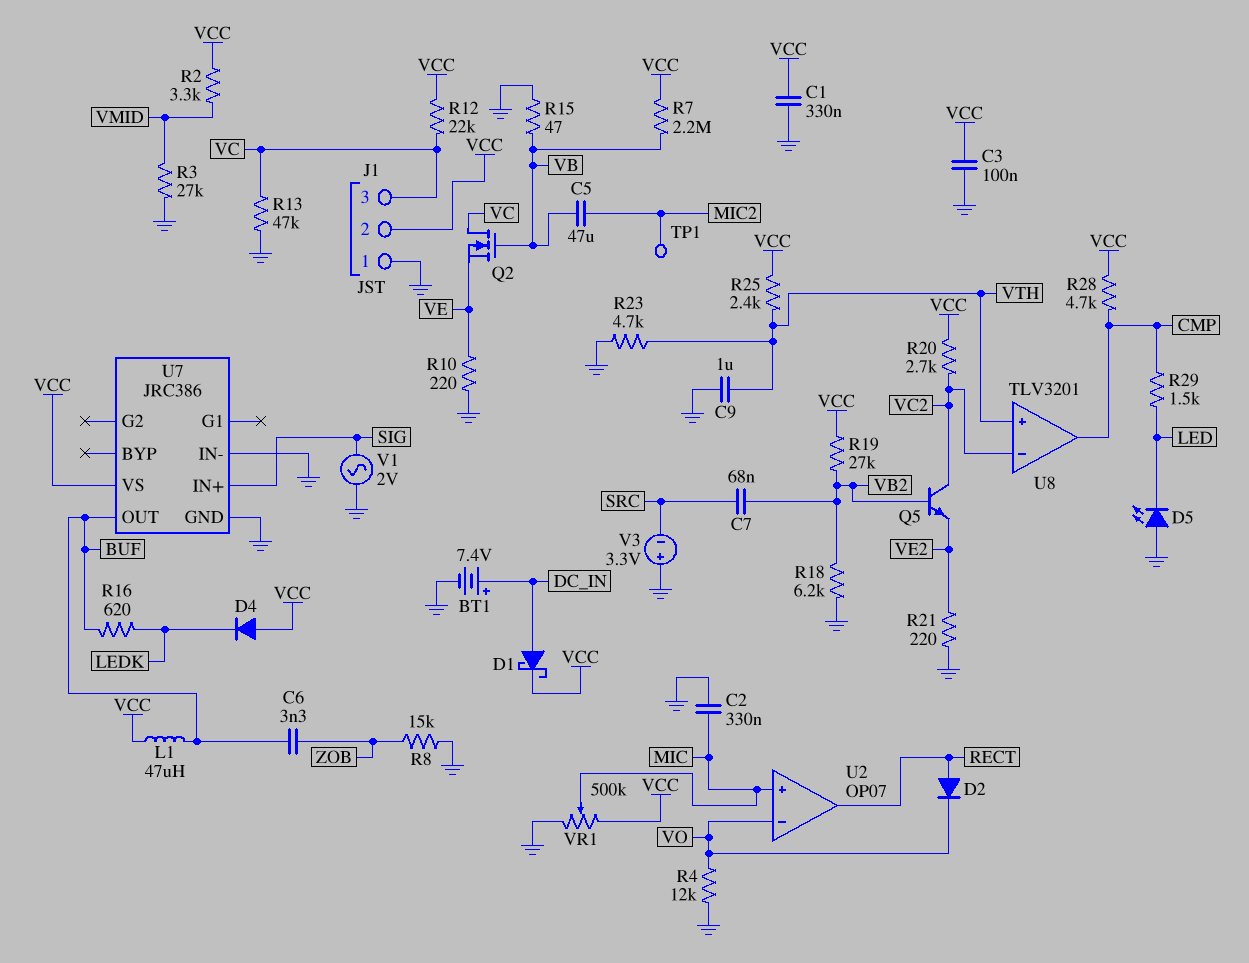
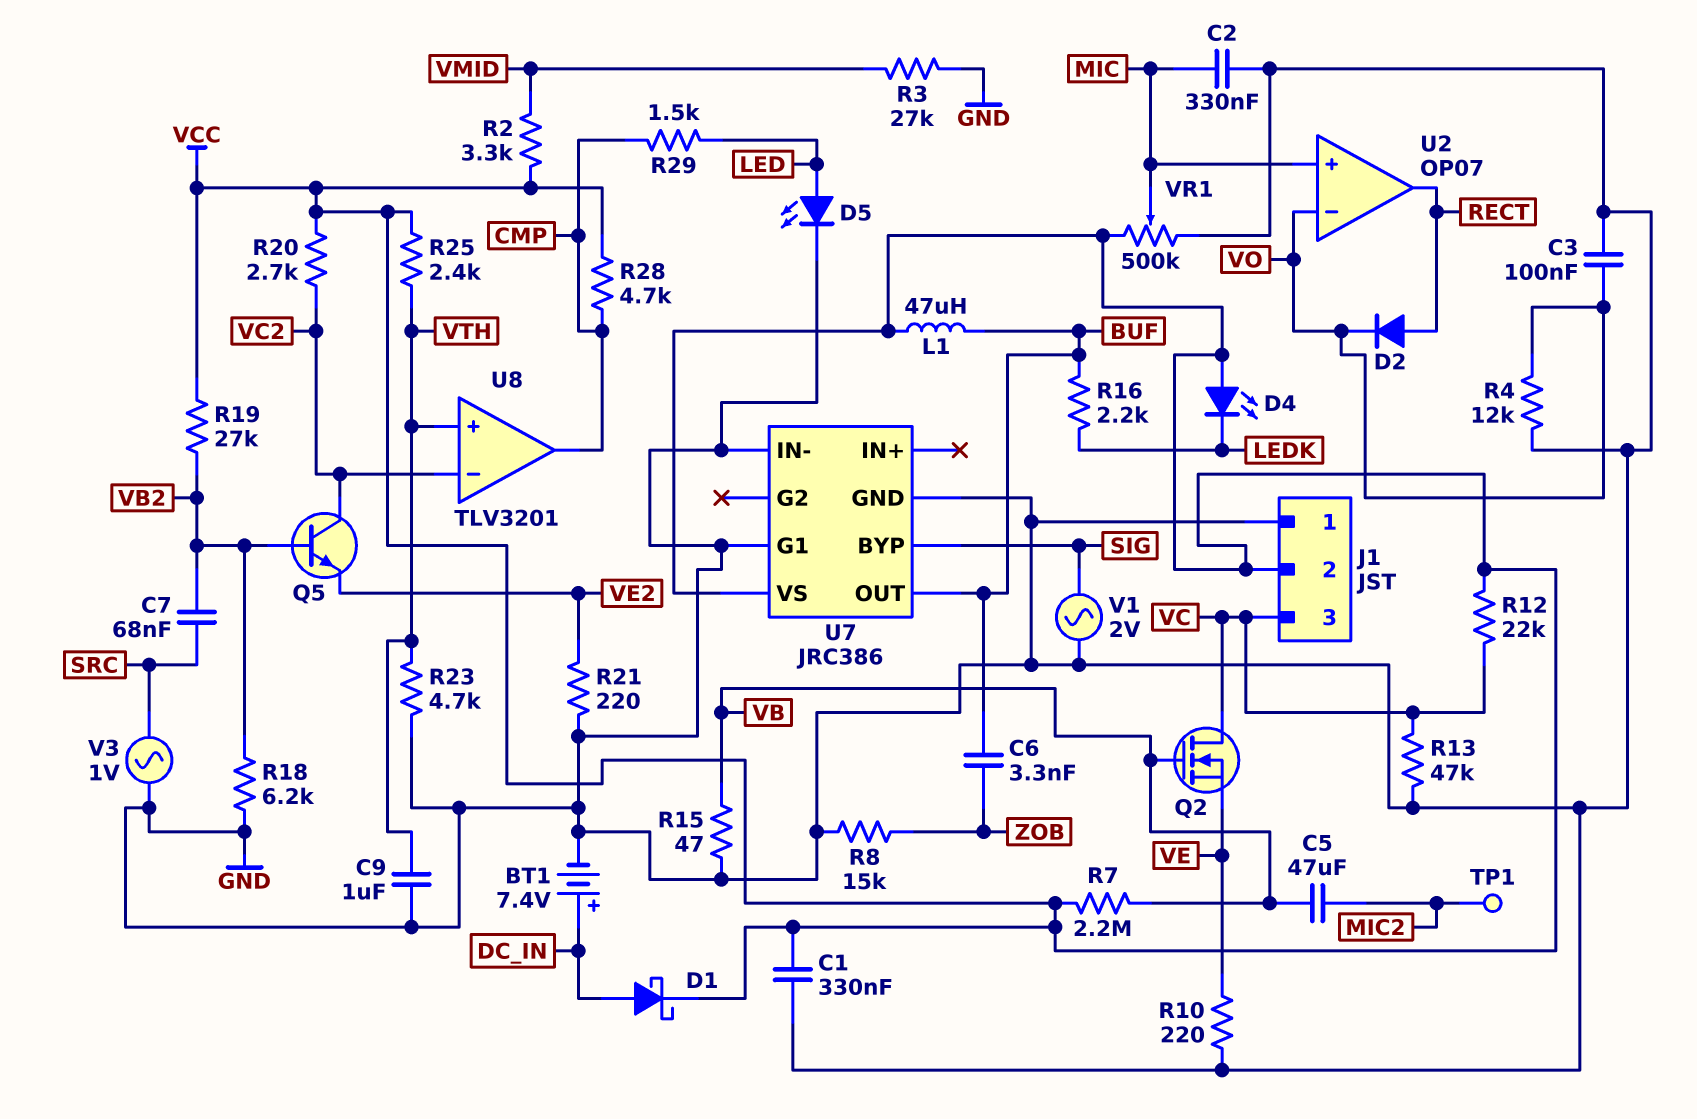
C3: 100nF (GND, VCC) -> 100nF (GND, VO)
D4: diode (A VCC, K LEDK) -> LED (A VCC, K LEDK)
D5: LED (A GND, K LED) -> LED (A LED, K GND)
R16: 620 (BUF, LEDK) -> 2.2k (BUF, LEDK)
U7 pin BYP: none -> SIG
U7 pin G1: none -> GND
U7 pin IN+: SIG -> none
V3: 3.3V (plus GND, minus SRC) -> AC 1V (GND, SRC)

